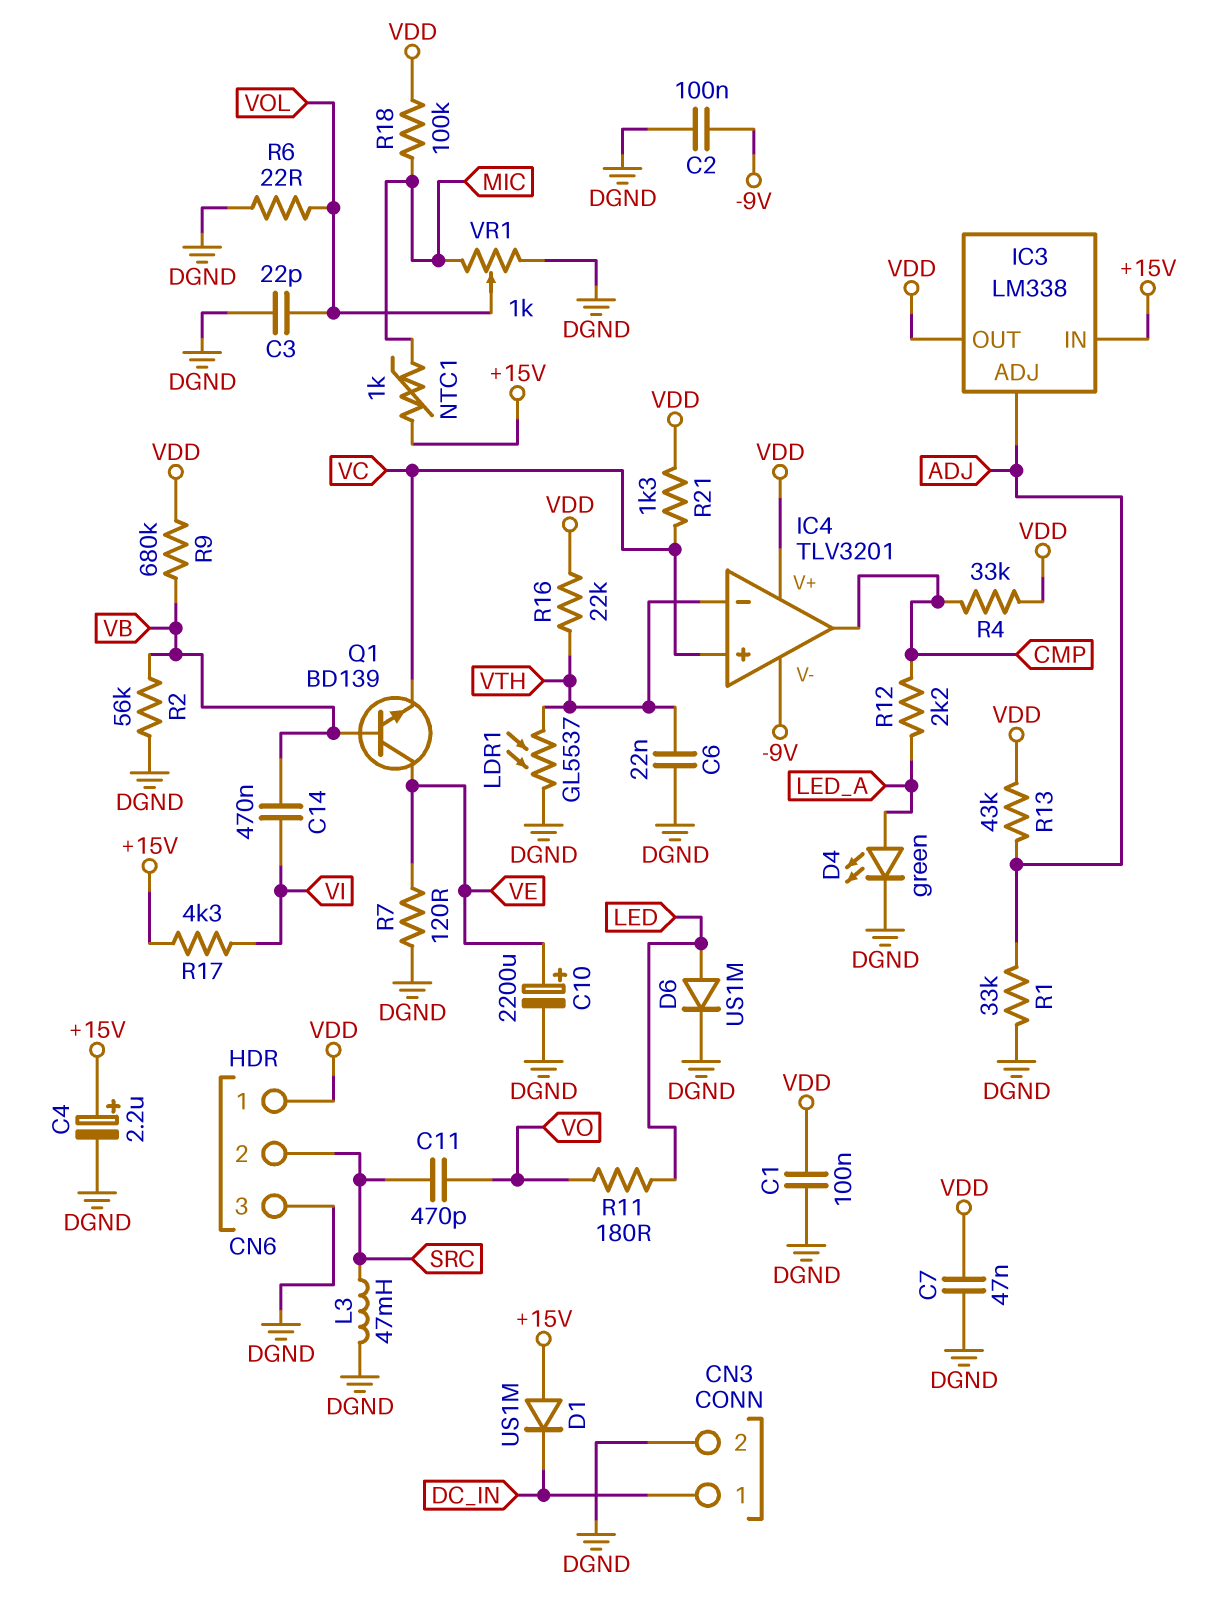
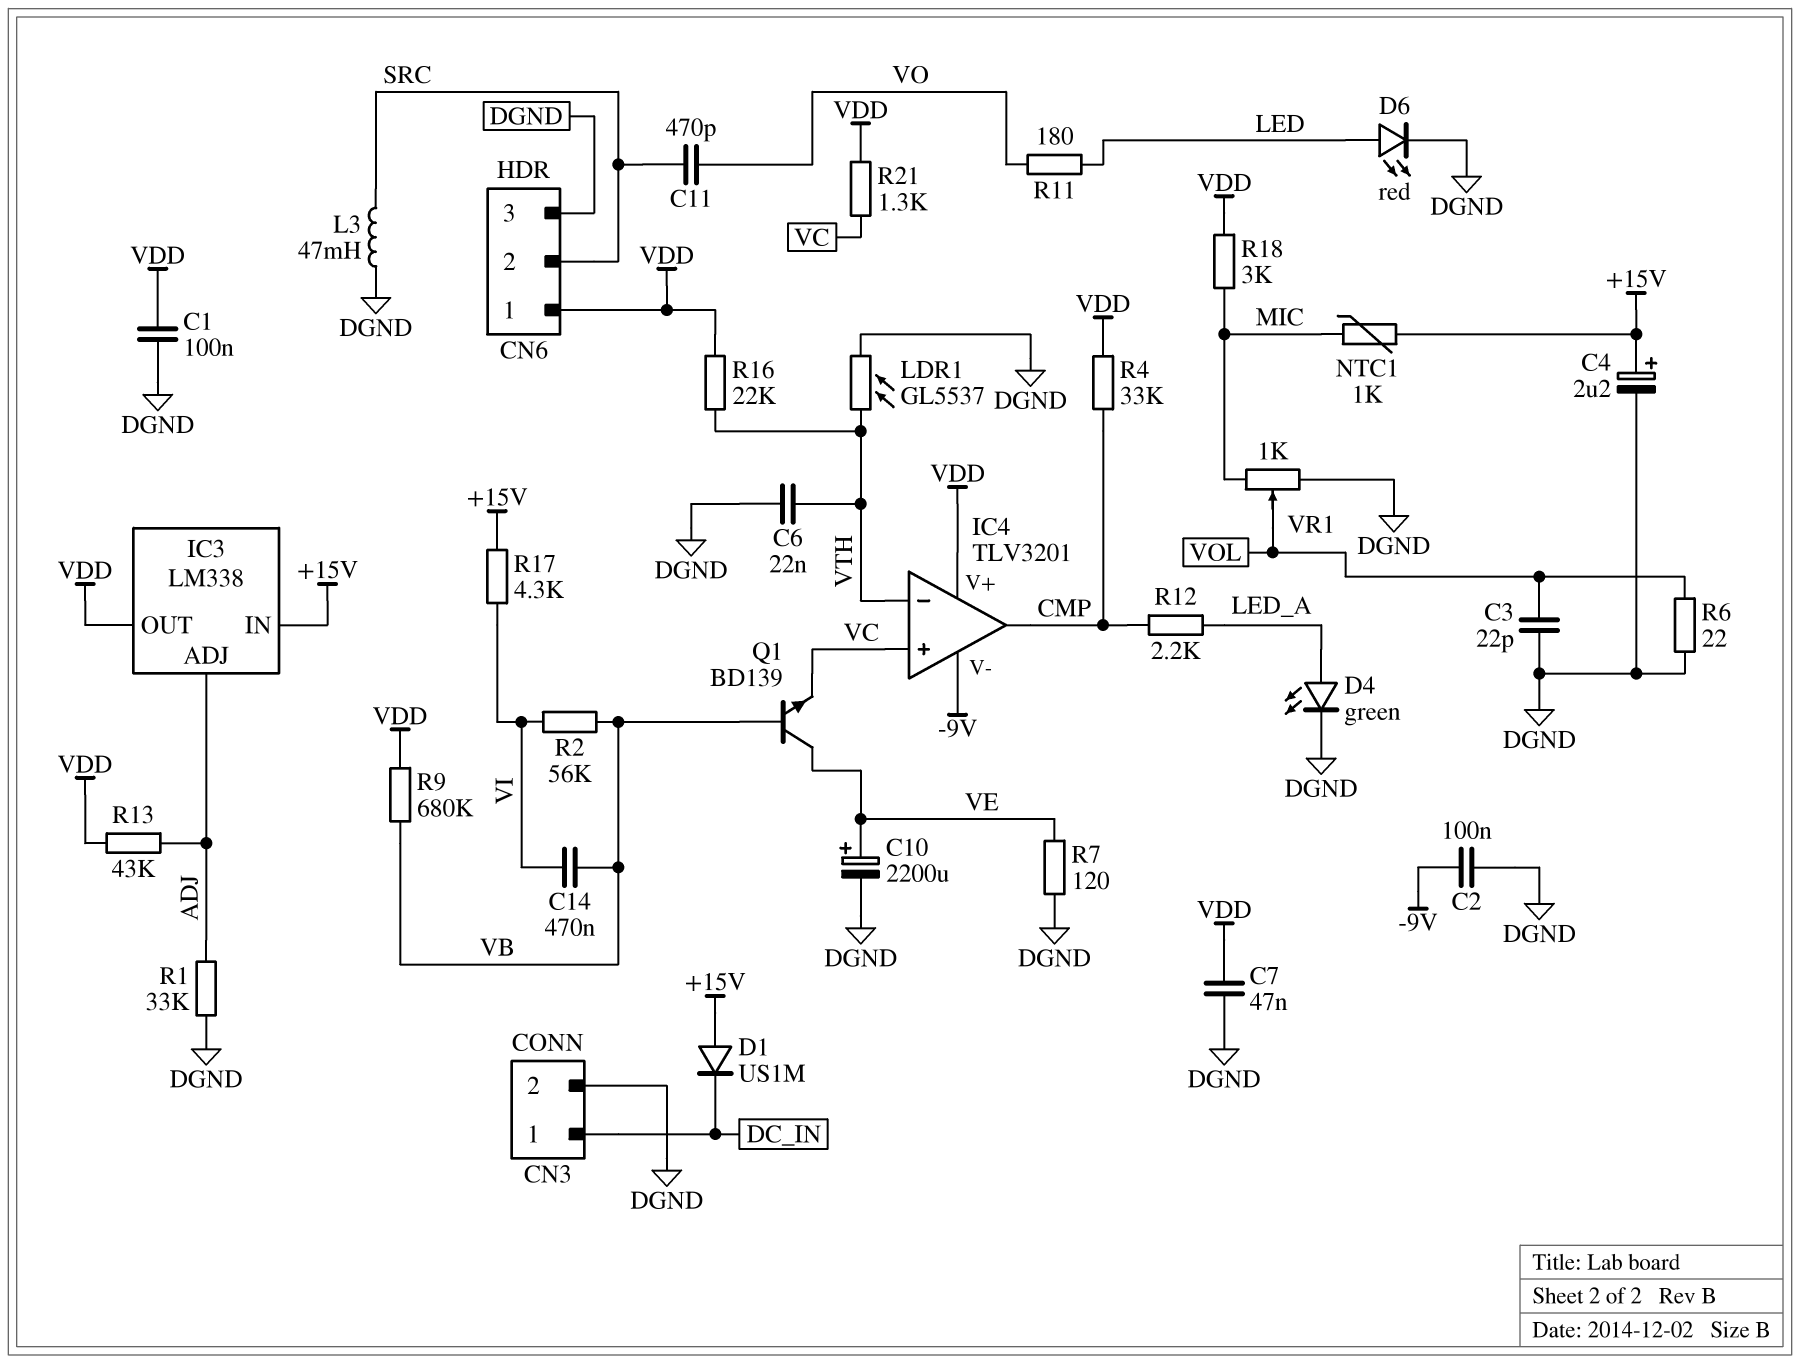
D6: diode US1M (A LED, K DGND) -> LED red (A LED, K DGND)
R2: 56k (DGND, VB) -> 56k (VB, VI)
R18: 100k (MIC, VDD) -> 3k (MIC, VDD)

